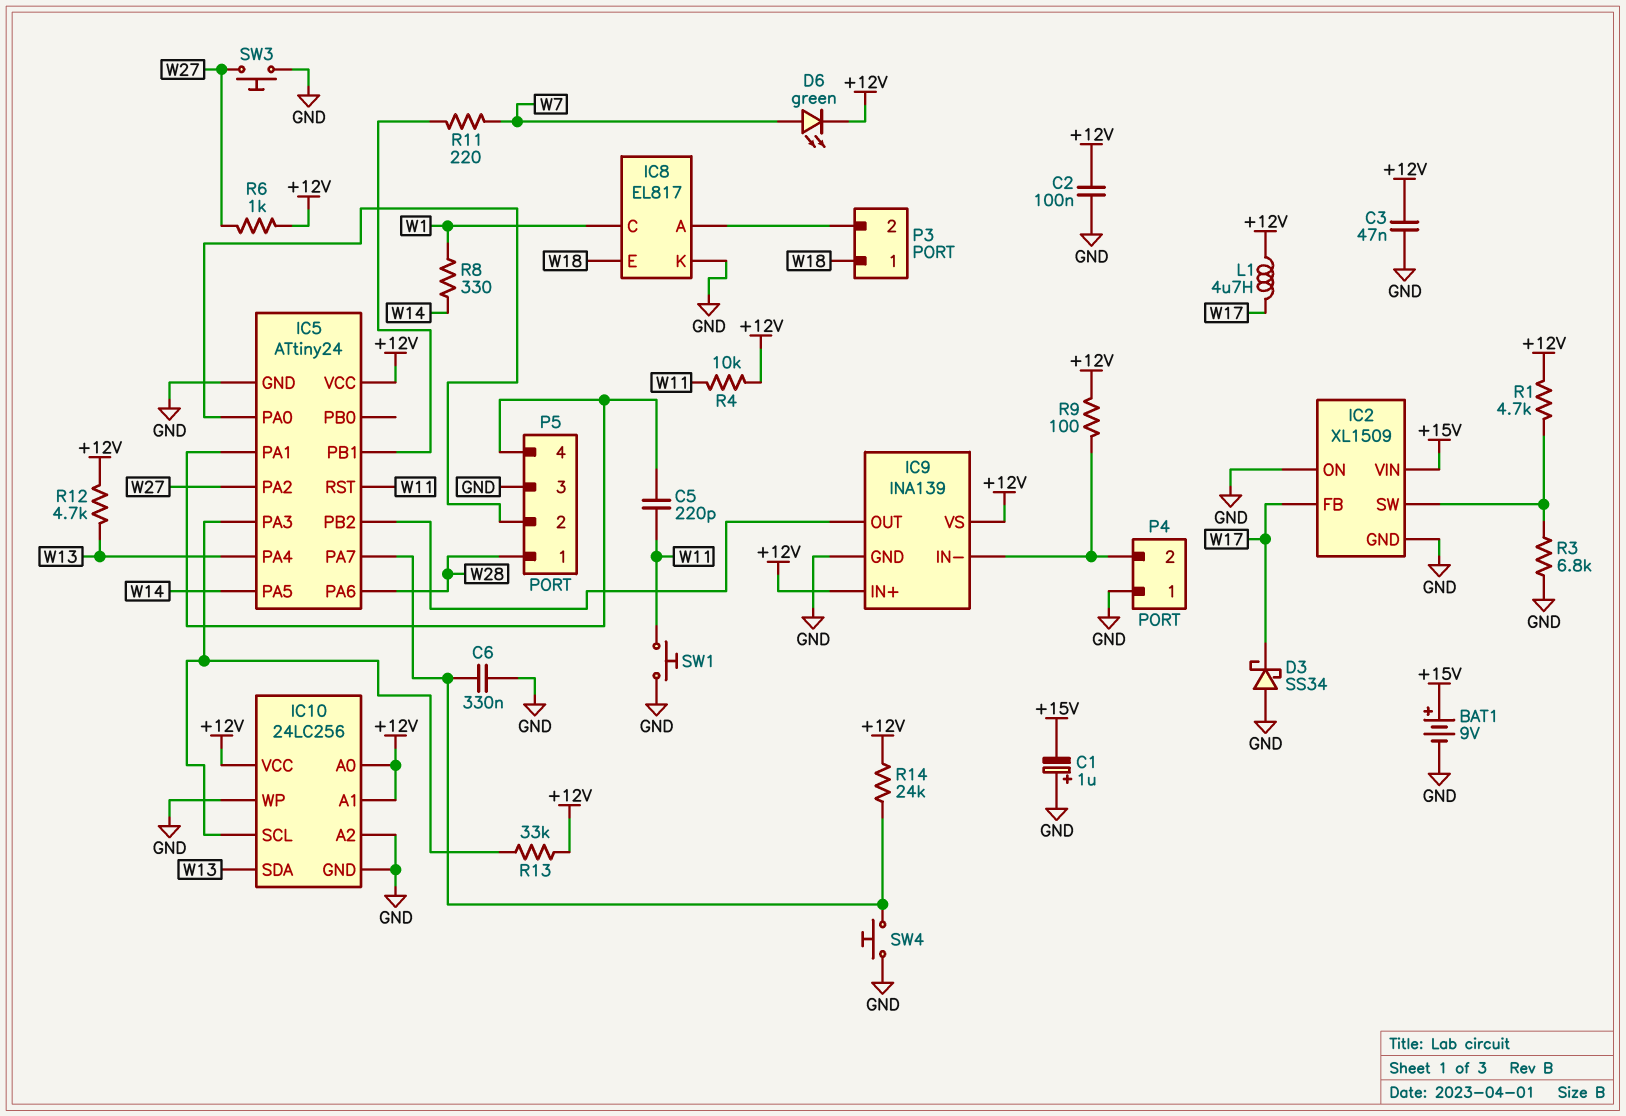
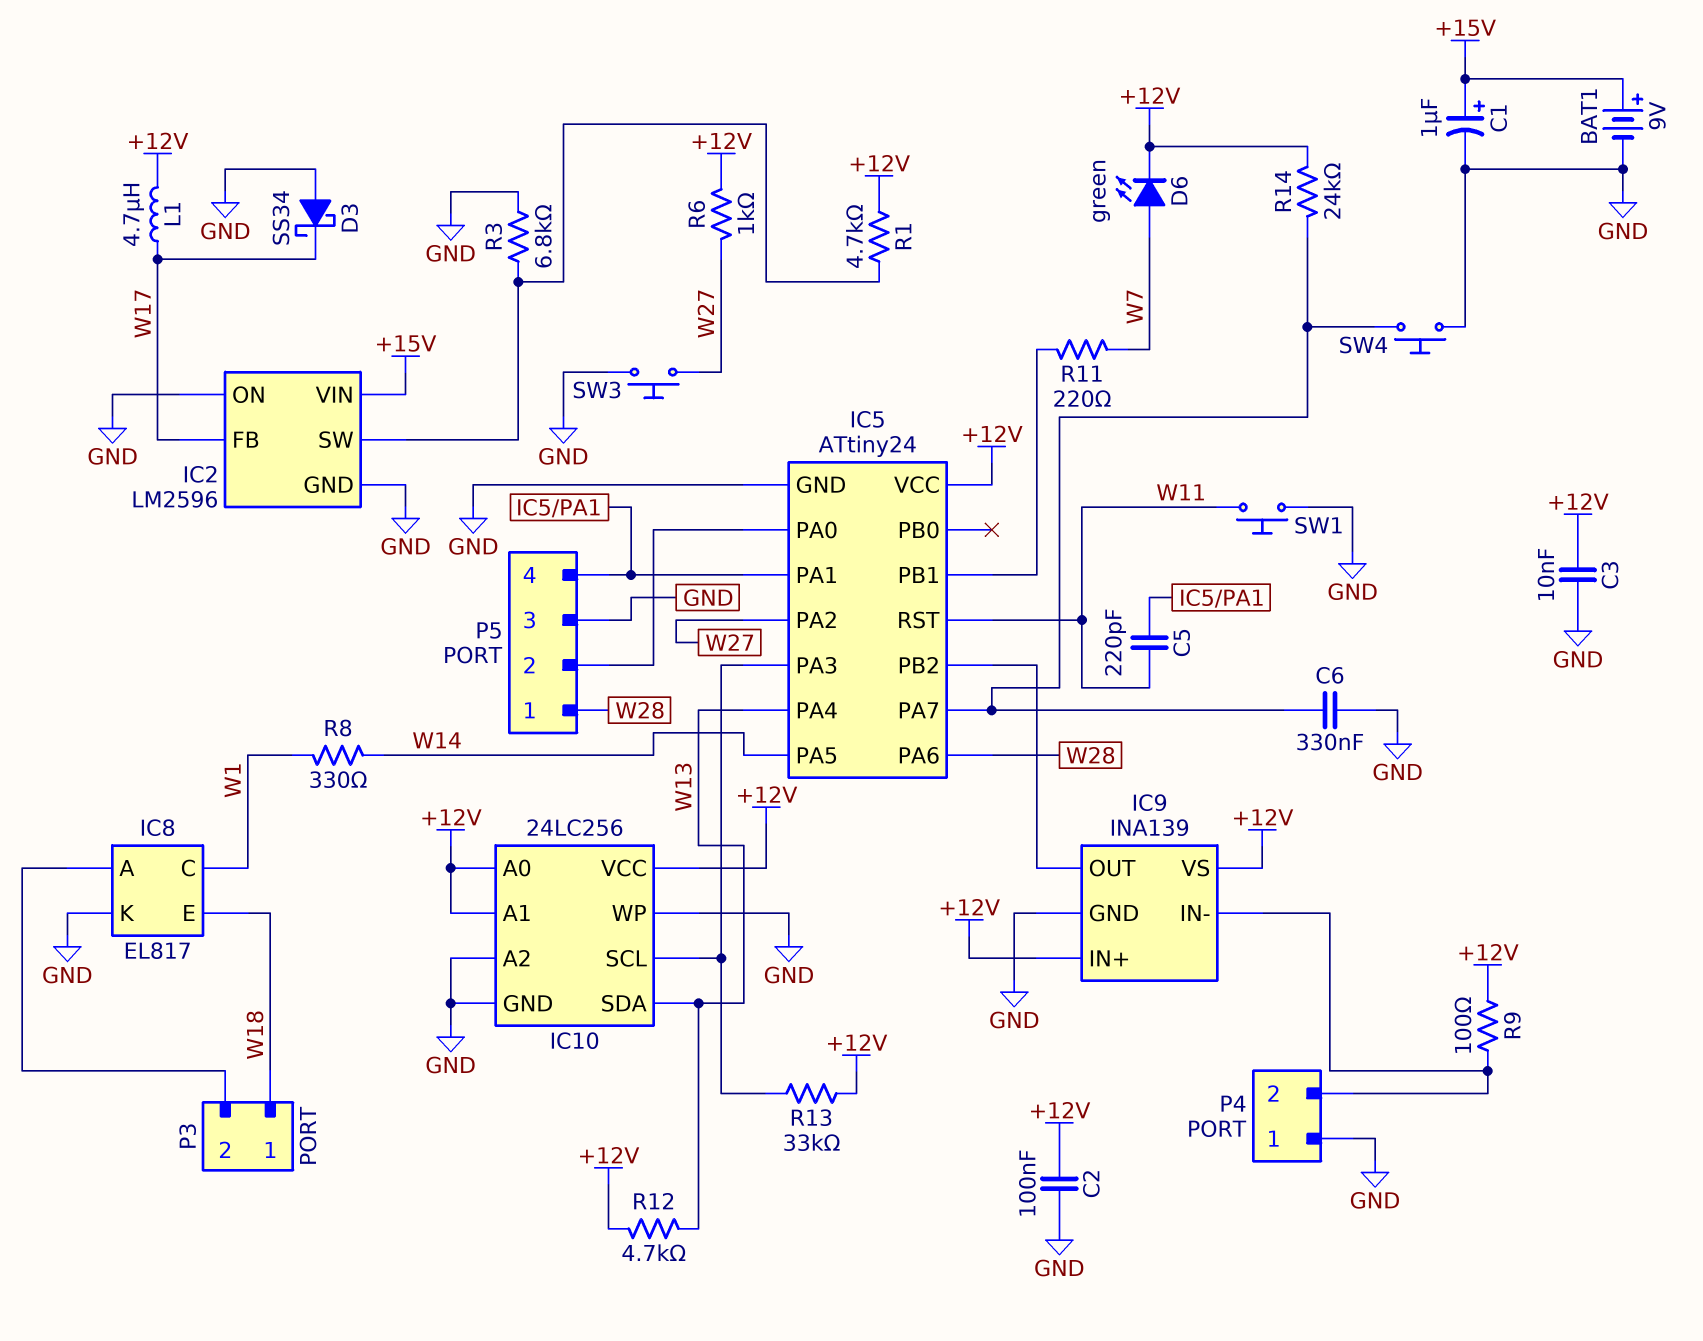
C1: 1uF (plus GND, minus +15V) -> 1uF (plus +15V, minus GND)
C3: 47nF (+12V, GND) -> 10nF (+12V, GND)
IC2: XL1509 -> LM2596
R4: 10k (+12V, W11) -> none

